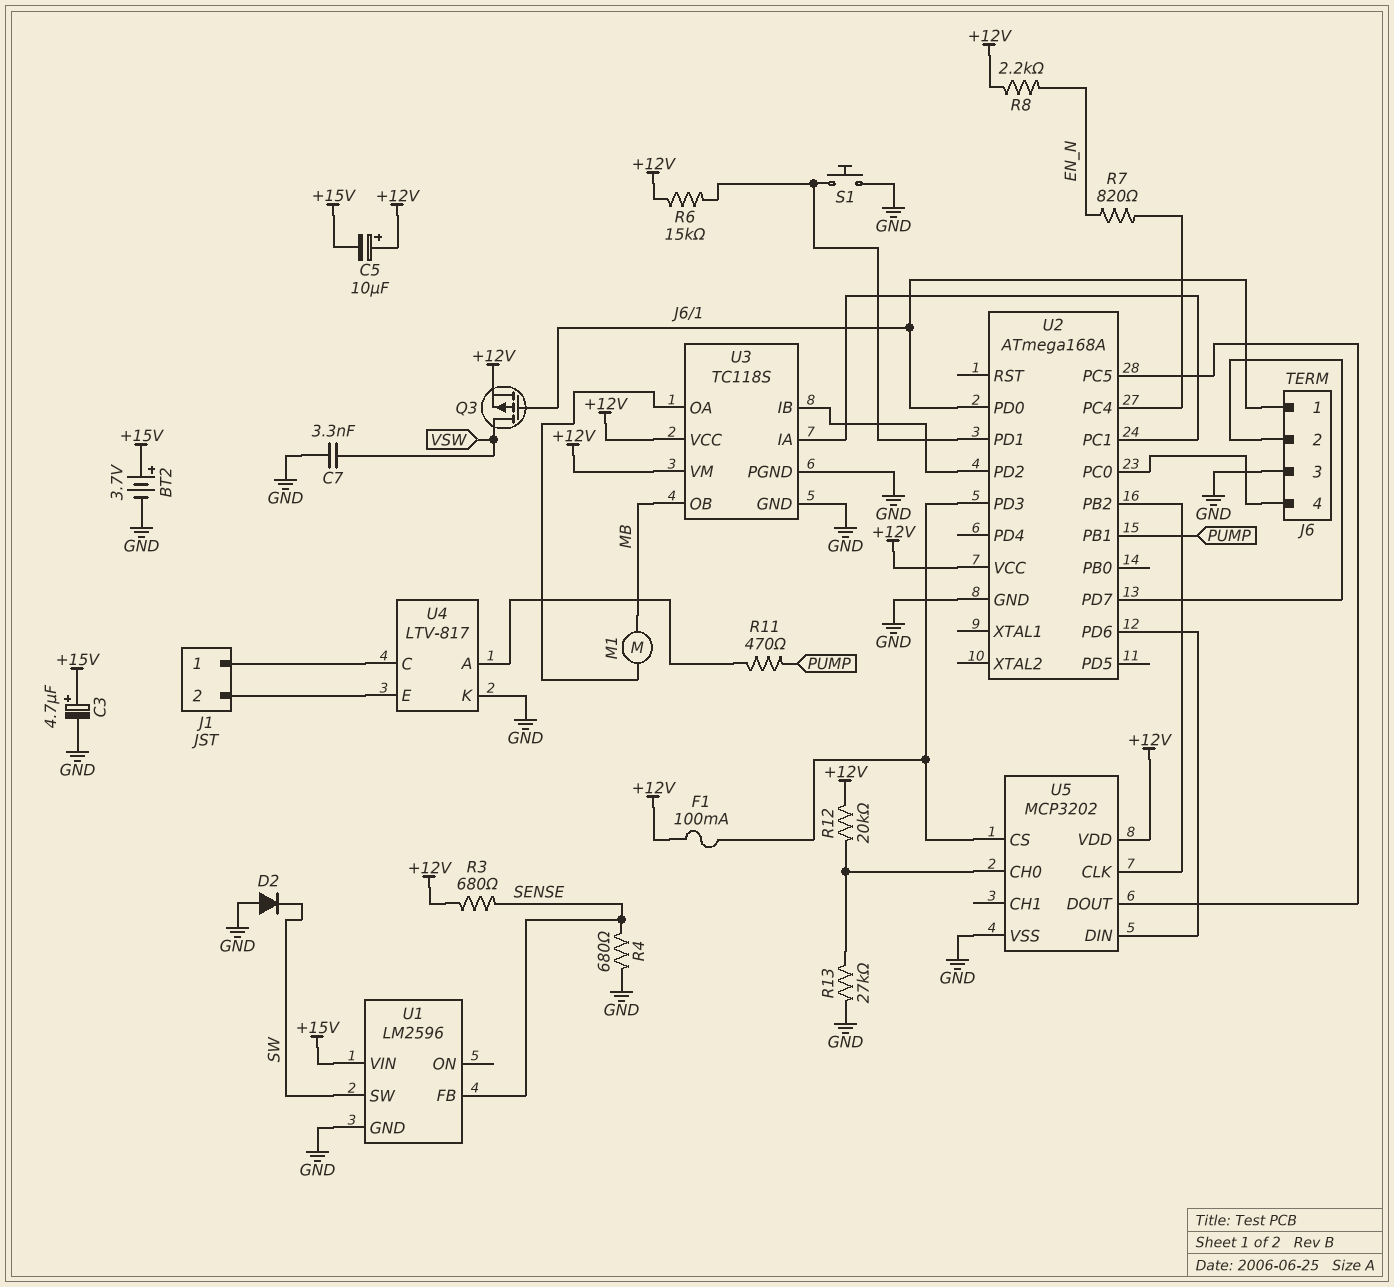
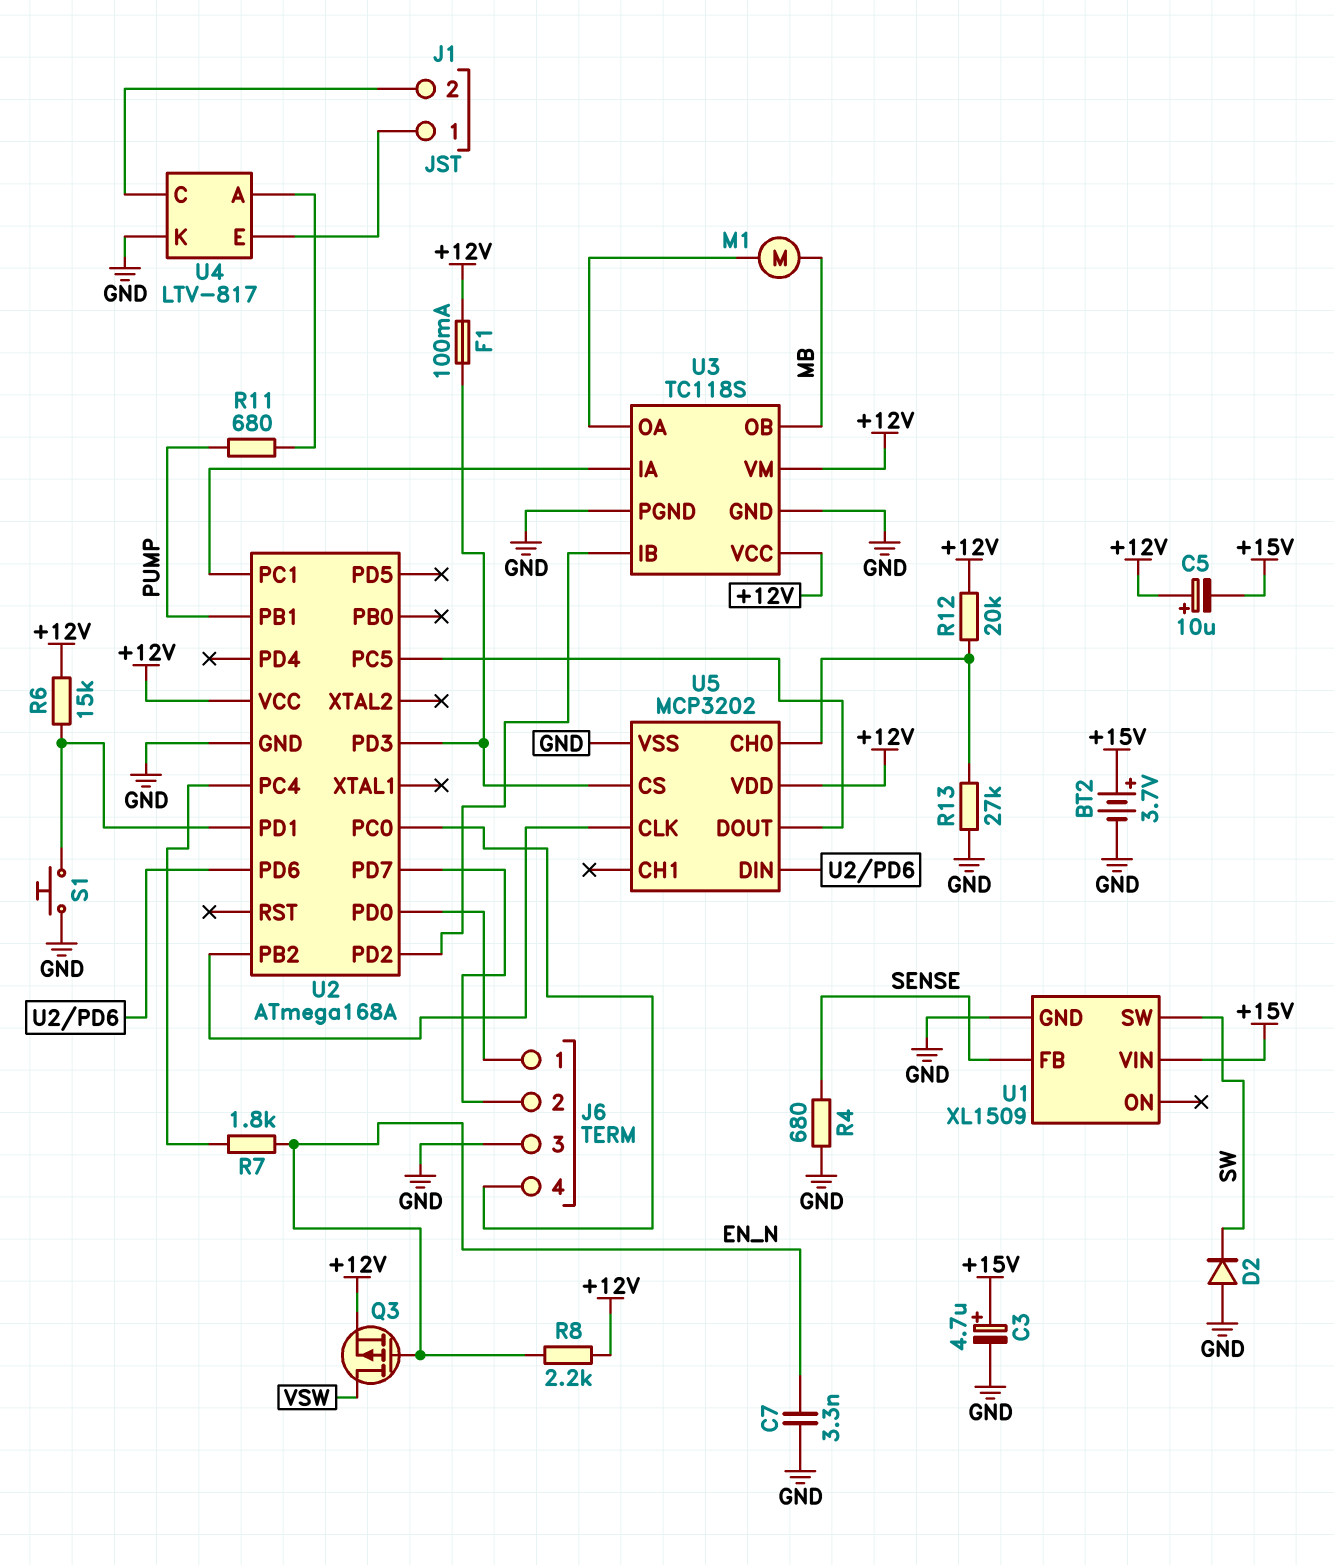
C7: 3.3nF (GND, VSW) -> 3.3nF (EN_N, GND)
Q3: PMOS (G J6/1, D VSW, S +12V) -> PMOS (G EN_N, D VSW, S +12V)
R3: 680 (+12V, SENSE) -> none
R7: 820 (EN_N, U2/PC4) -> 1.8k (EN_N, U2/PC4)
R11: 470 (PUMP, U4/A) -> 680 (PUMP, U4/A)
U1: LM2596 -> XL1509
U4 pin C: J1/1 -> J1/2
U4 pin E: J1/2 -> J1/1

